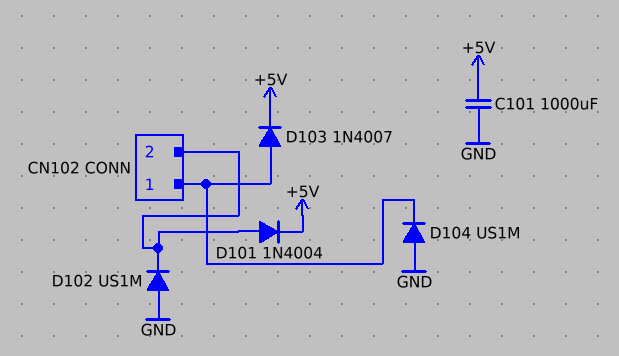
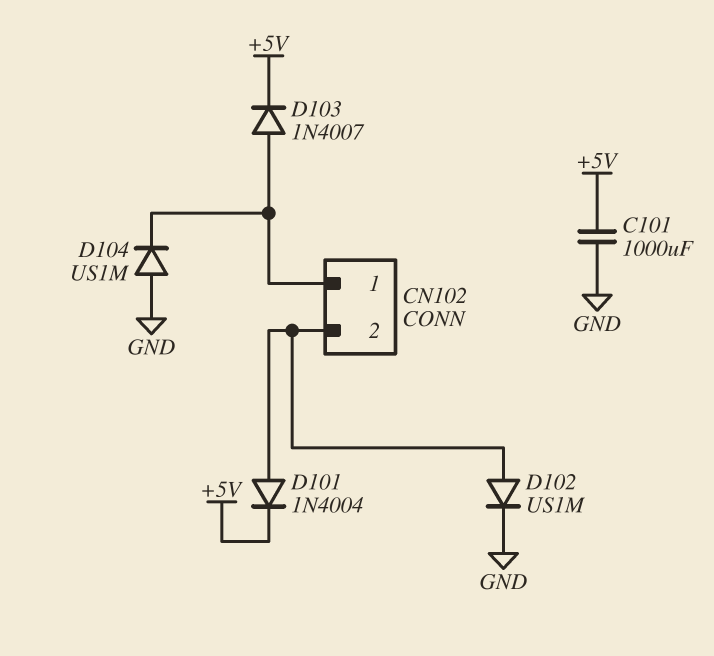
D102: diode US1M (A GND, K CN102/2) -> diode US1M (A CN102/2, K GND)

